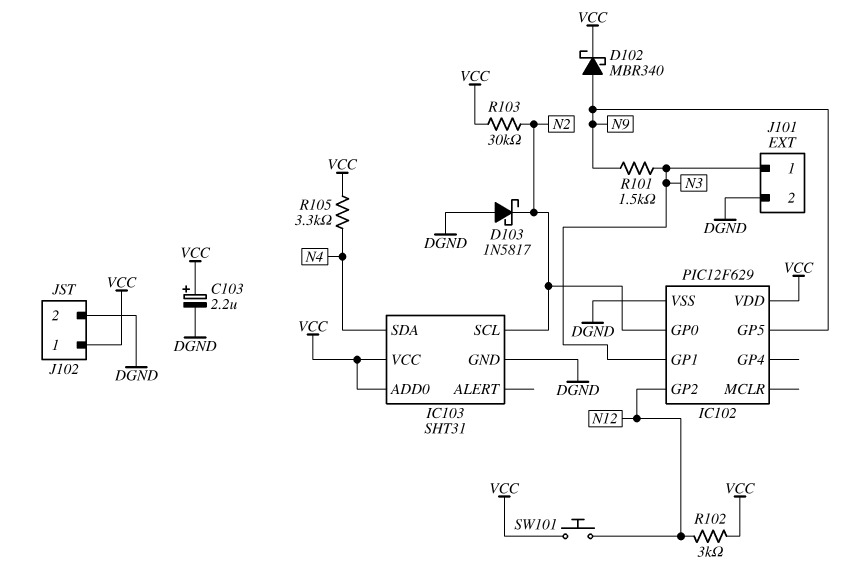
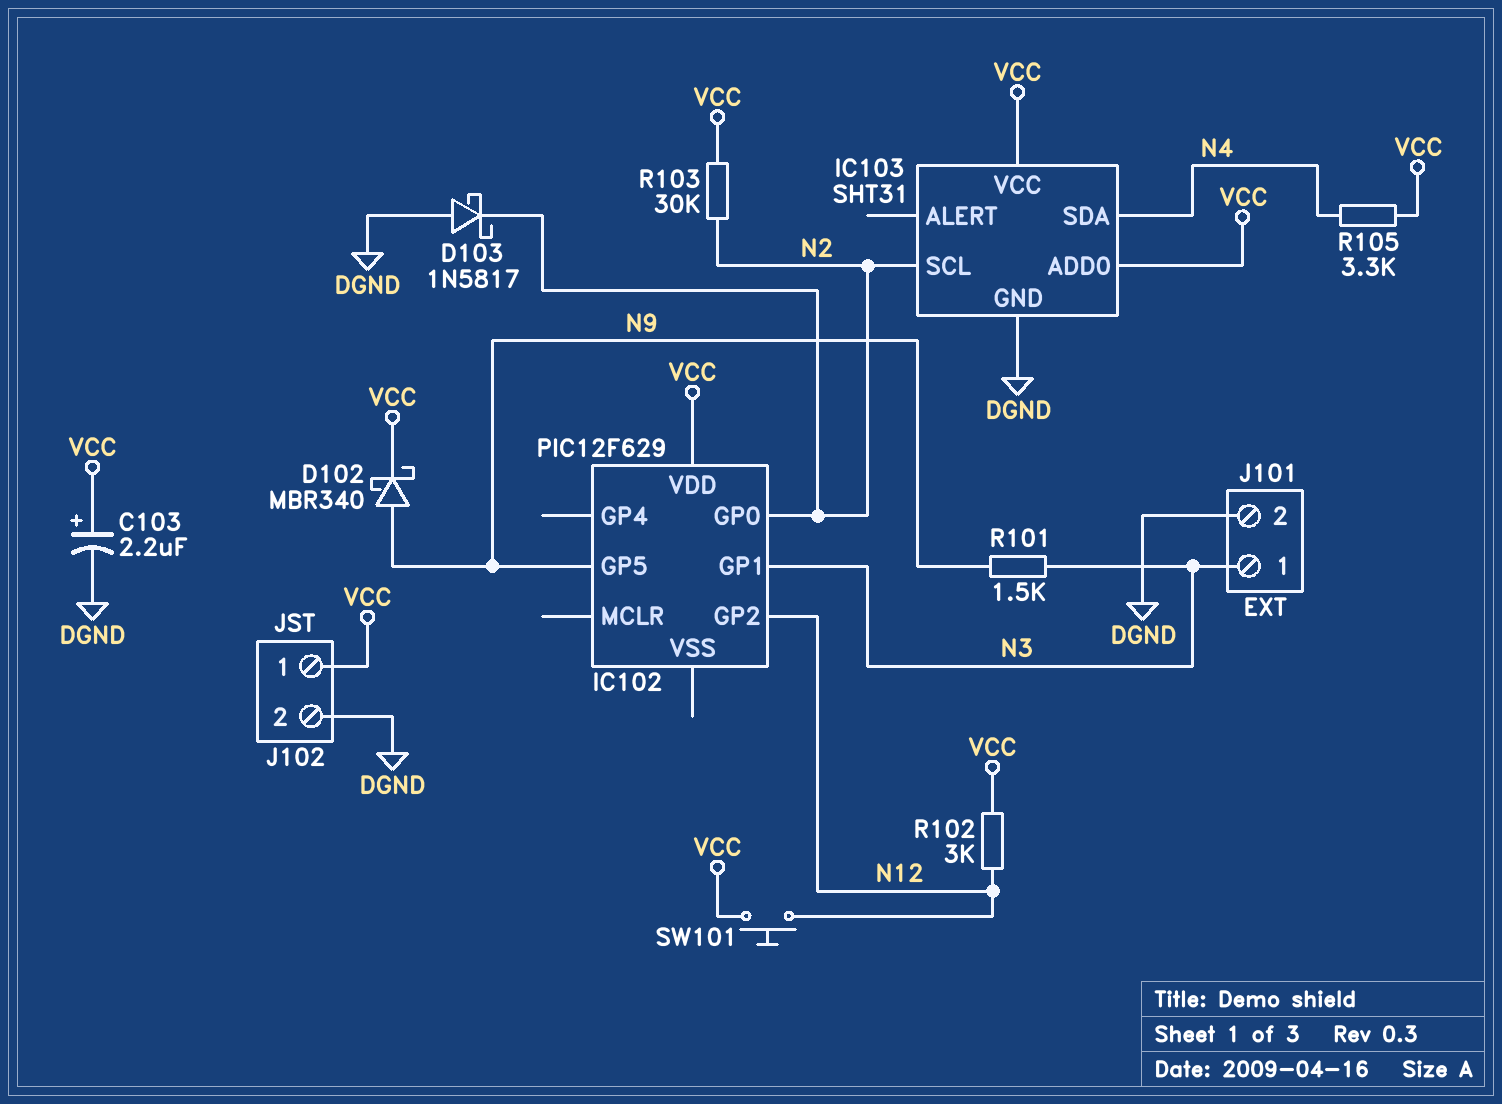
IC102 pin VSS: DGND -> none

